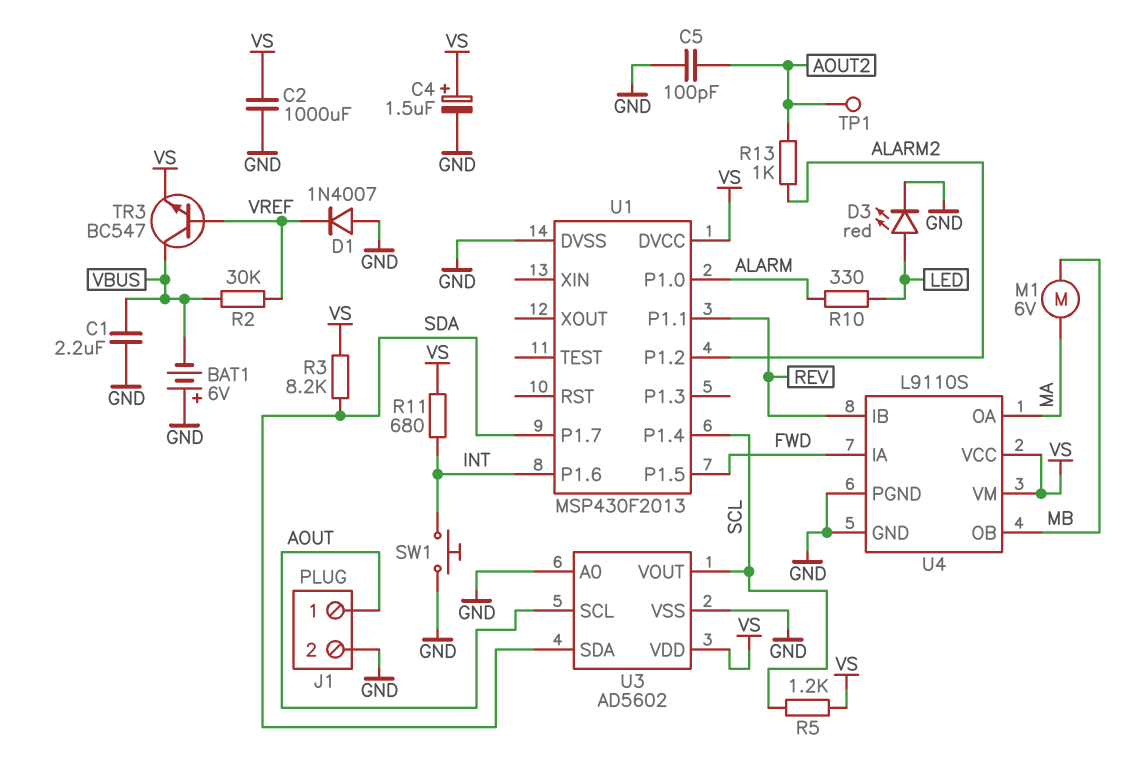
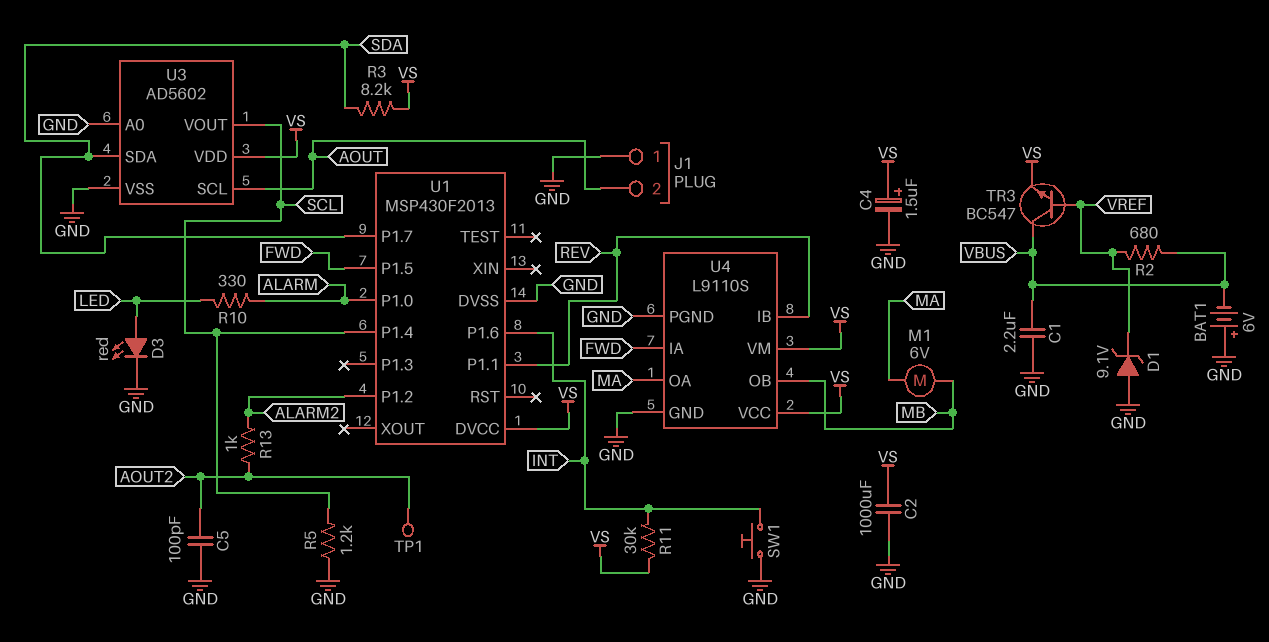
D1: diode 1N4007 (A GND, K VREF) -> zener 9.1V (A GND, K VREF)
J1 pin 1: AOUT -> GND
J1 pin 2: GND -> AOUT
R2: 30k (VBUS, VREF) -> 680 (VBUS, VREF)
R5: 1.2k (SCL, VS) -> 1.2k (GND, SCL)
R11: 680 (INT, VS) -> 30k (INT, VS)

